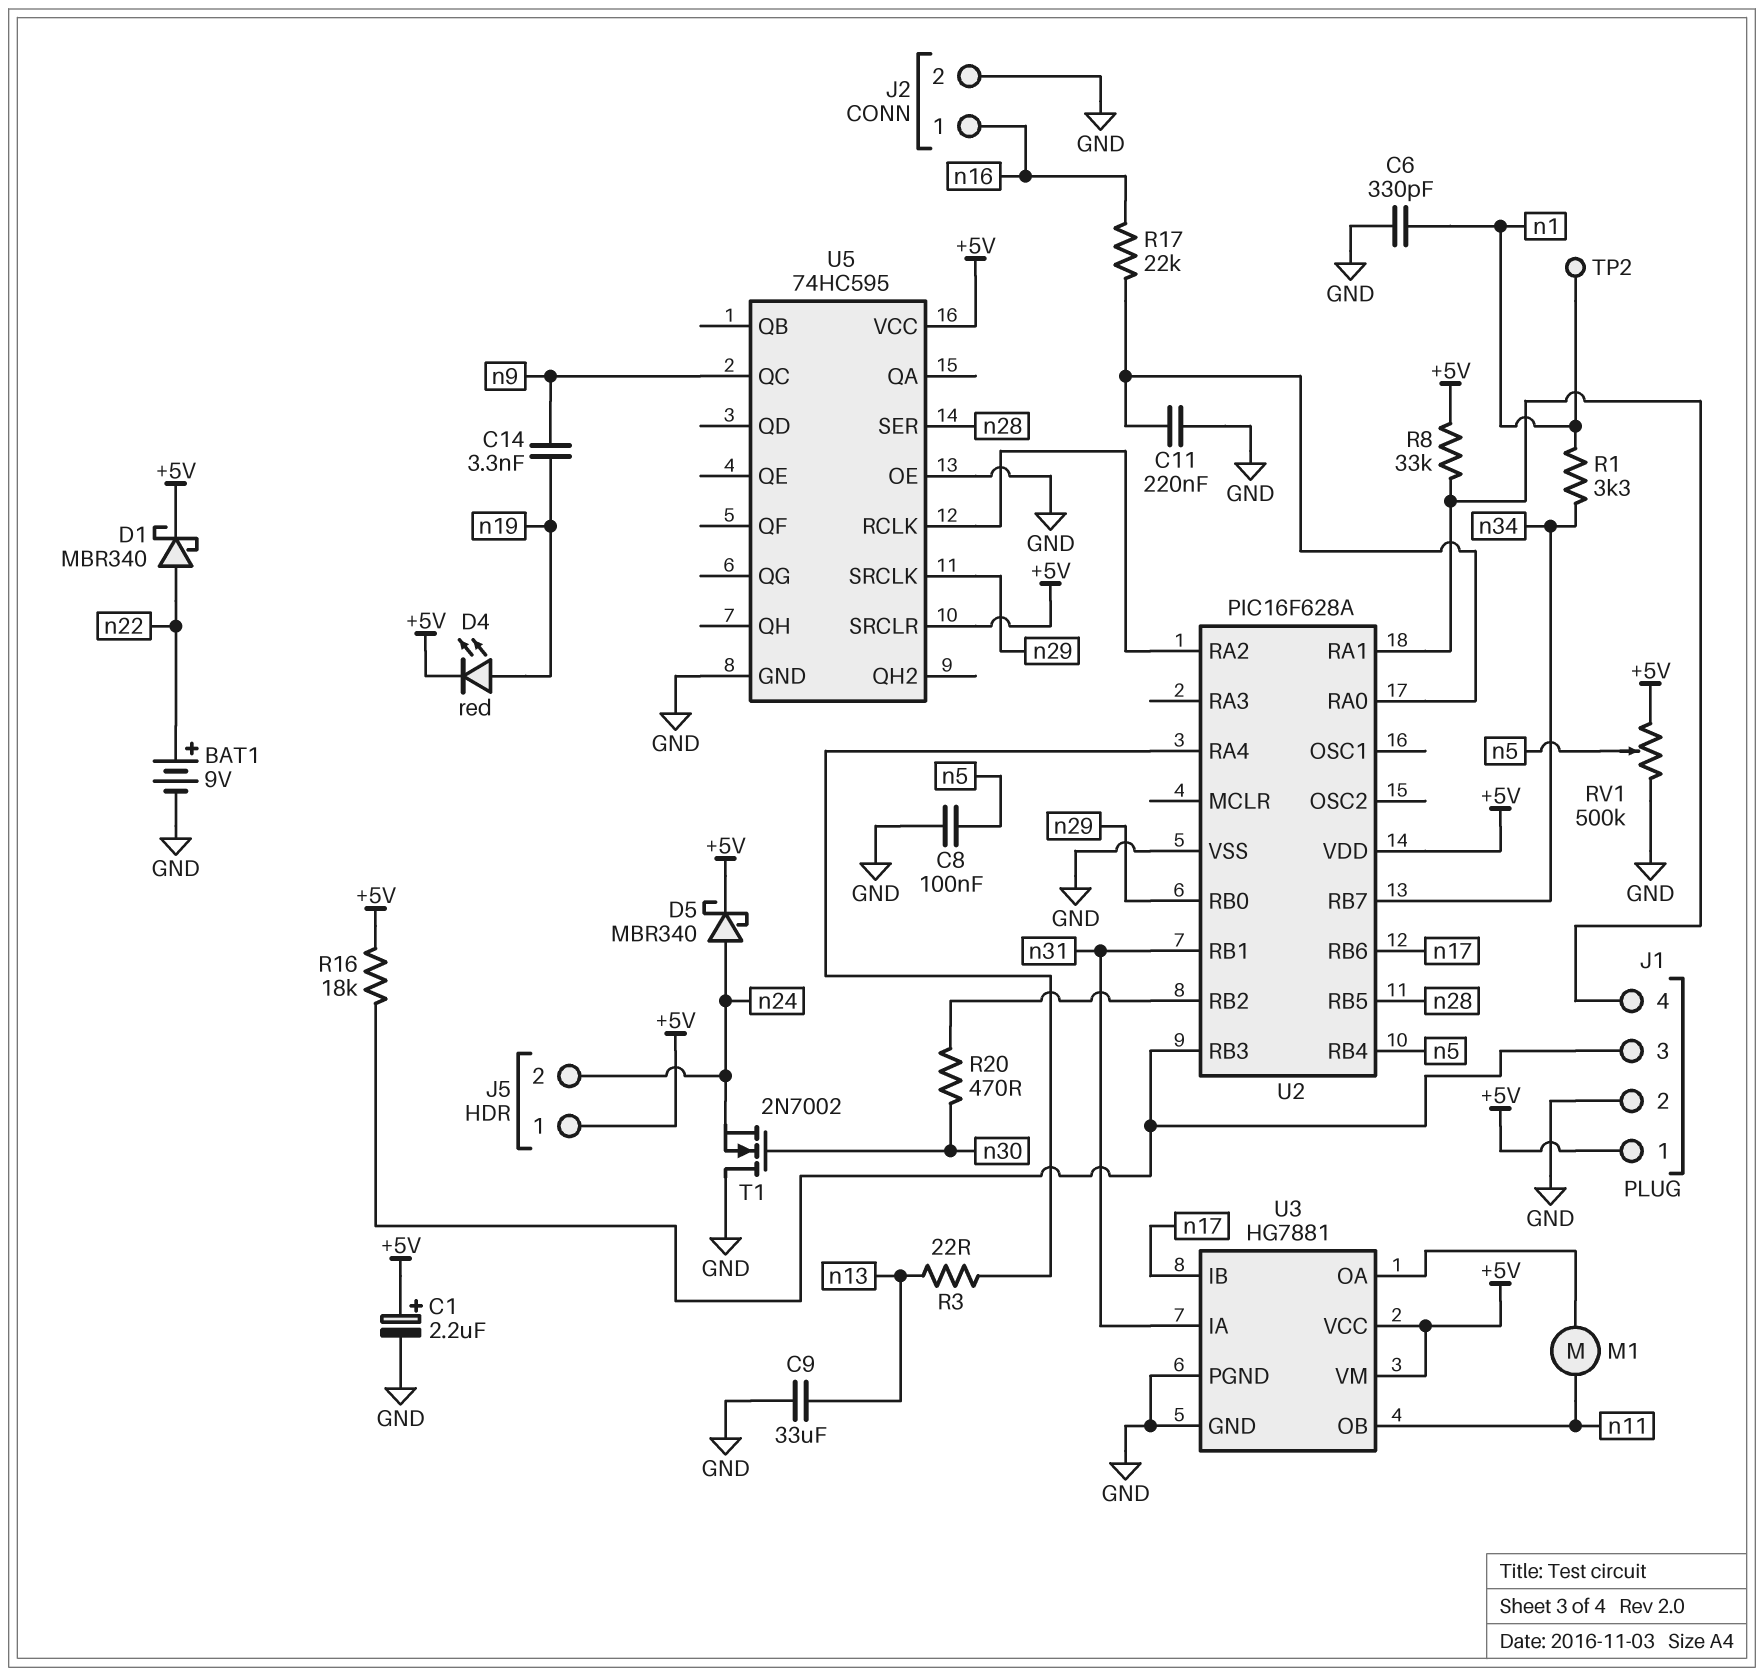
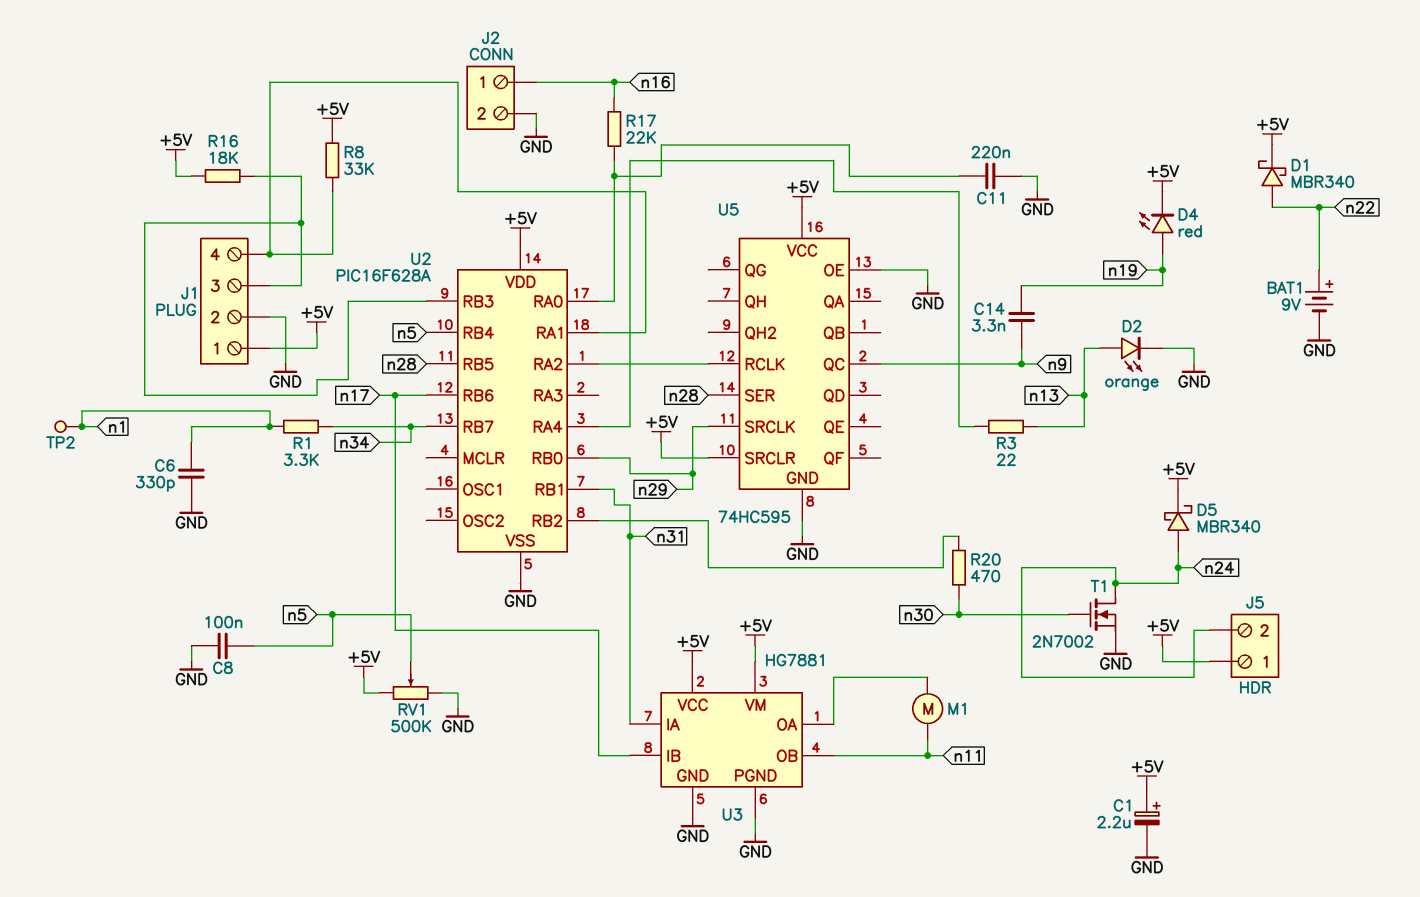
C9: 33uF (GND, n13) -> none
D2: none -> LED orange (A n13, K GND)
T1: NMOS 2N7002 (G n30, D GND, S n24) -> NMOS 2N7002 (G n30, D n24, S GND)

